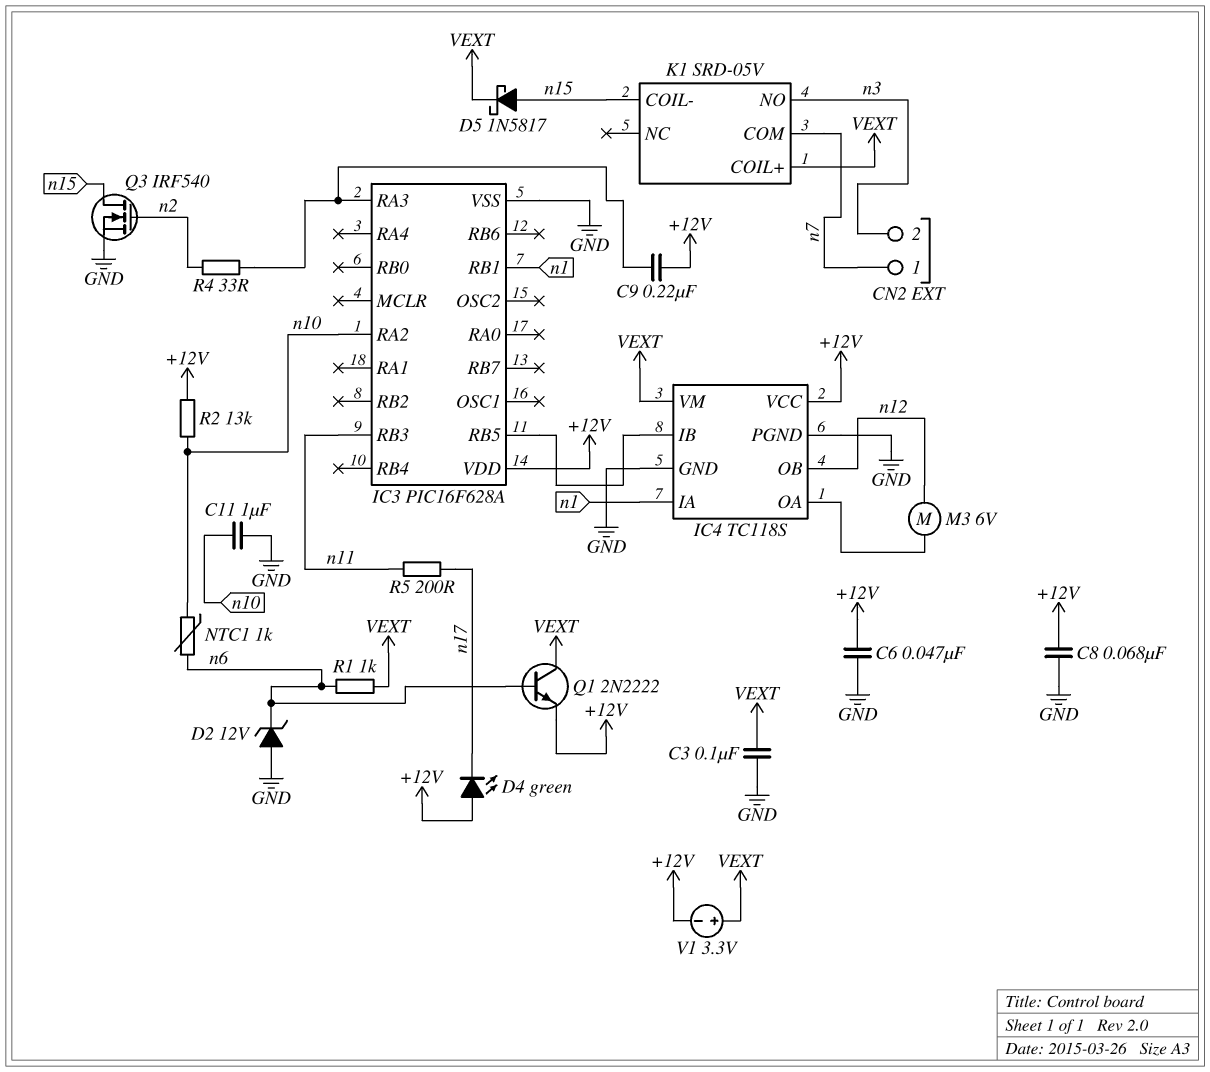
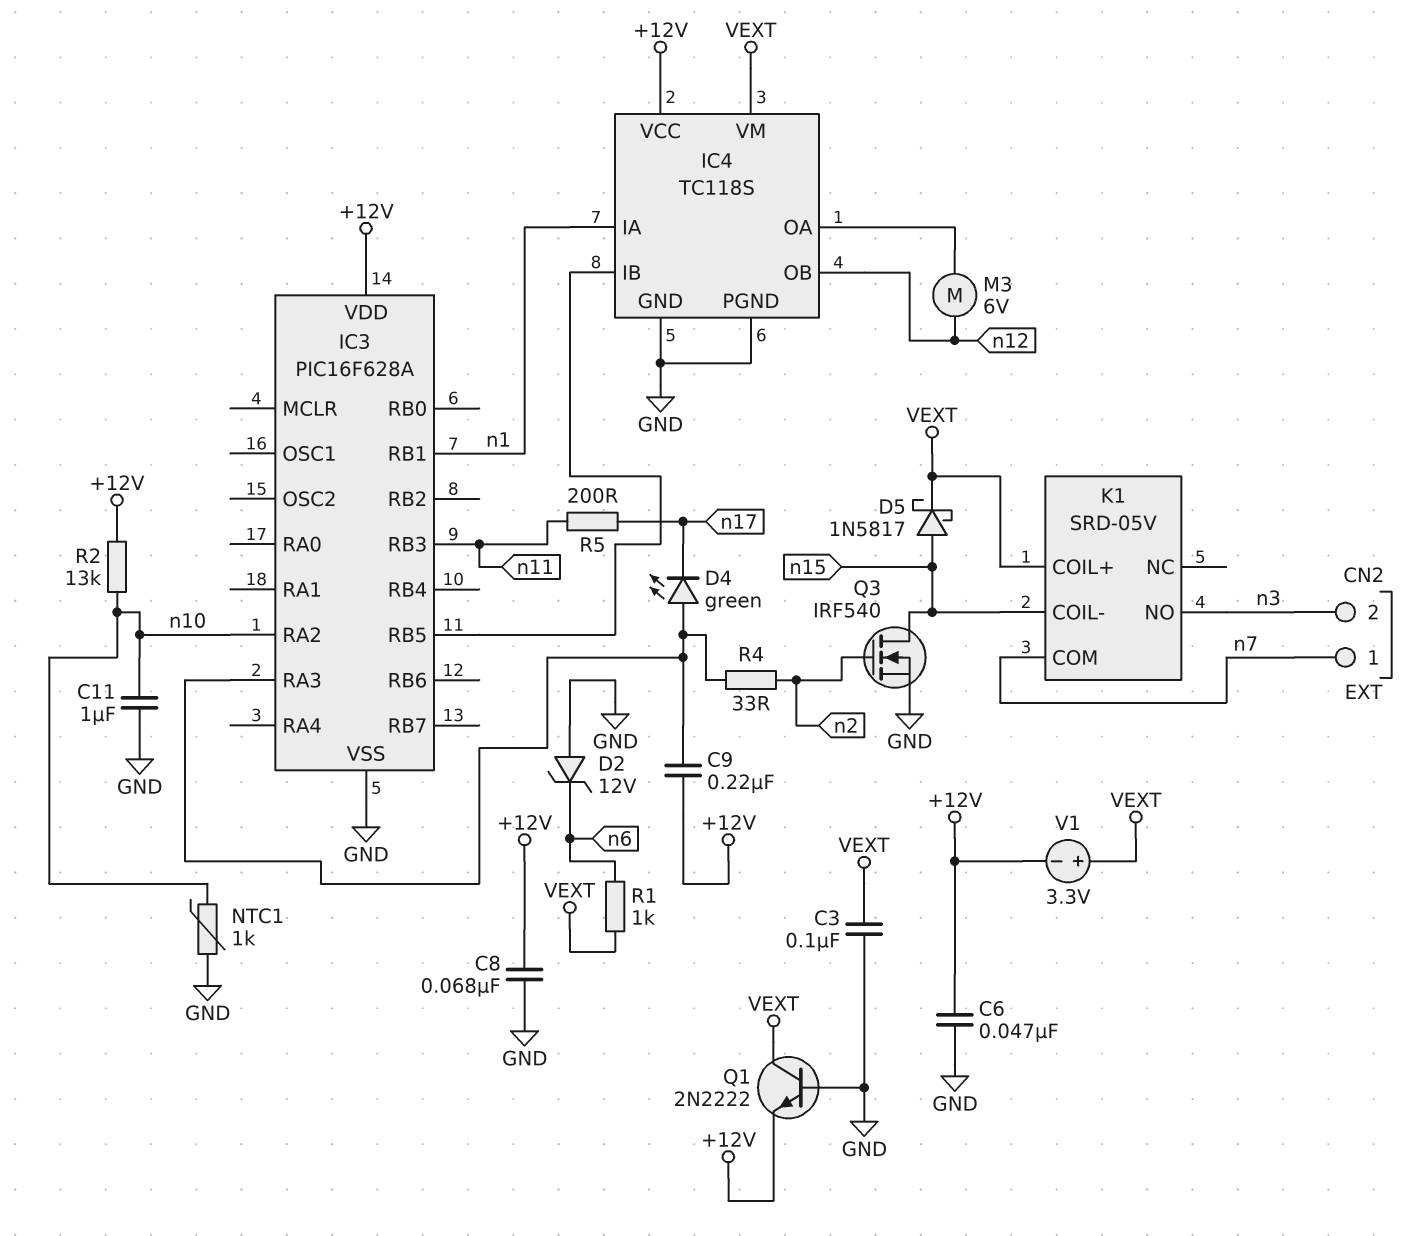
D4: LED green (A +12V, K n17) -> LED green (A IC3/RA3, K n17)
NTC1: 1k (n6, n10) -> 1k (GND, n10)
Q1: NPN 2N2222 (B n6, C VEXT, E +12V) -> NPN 2N2222 (B GND, C VEXT, E +12V)

